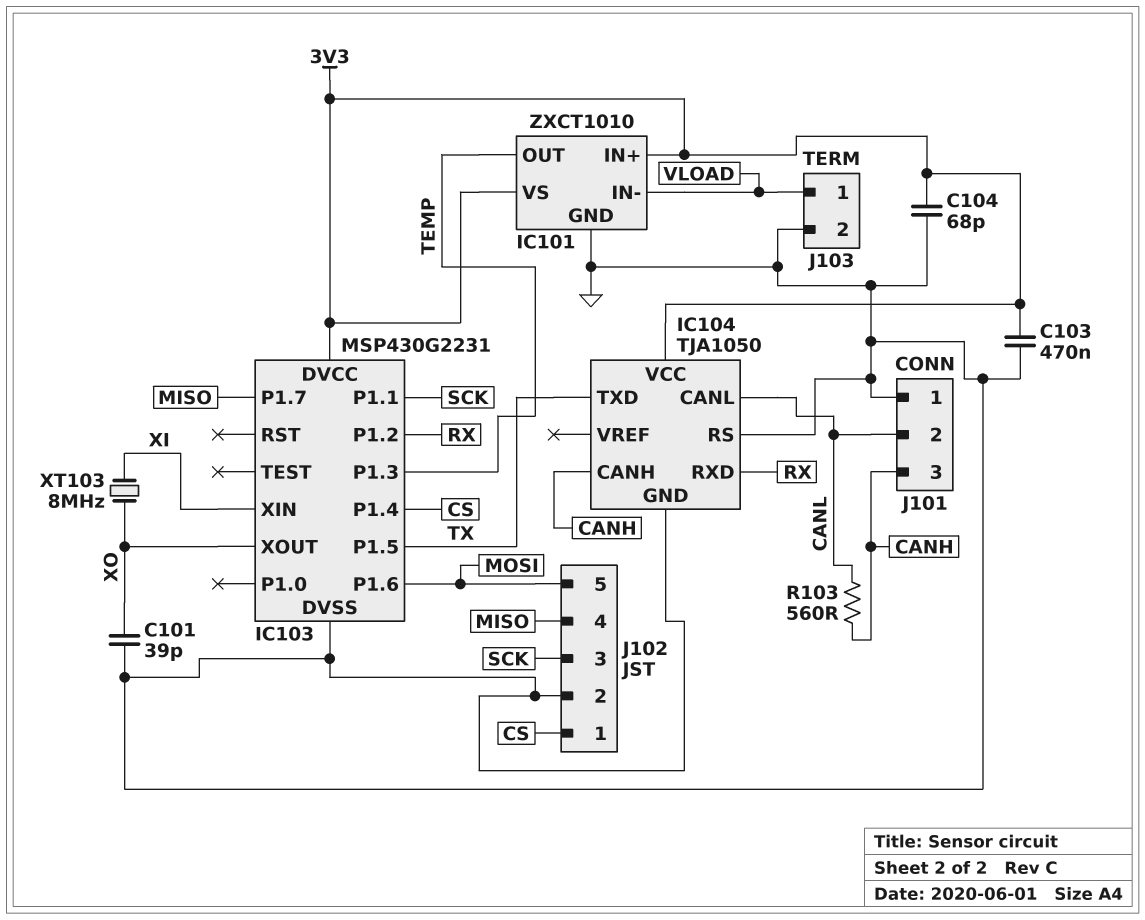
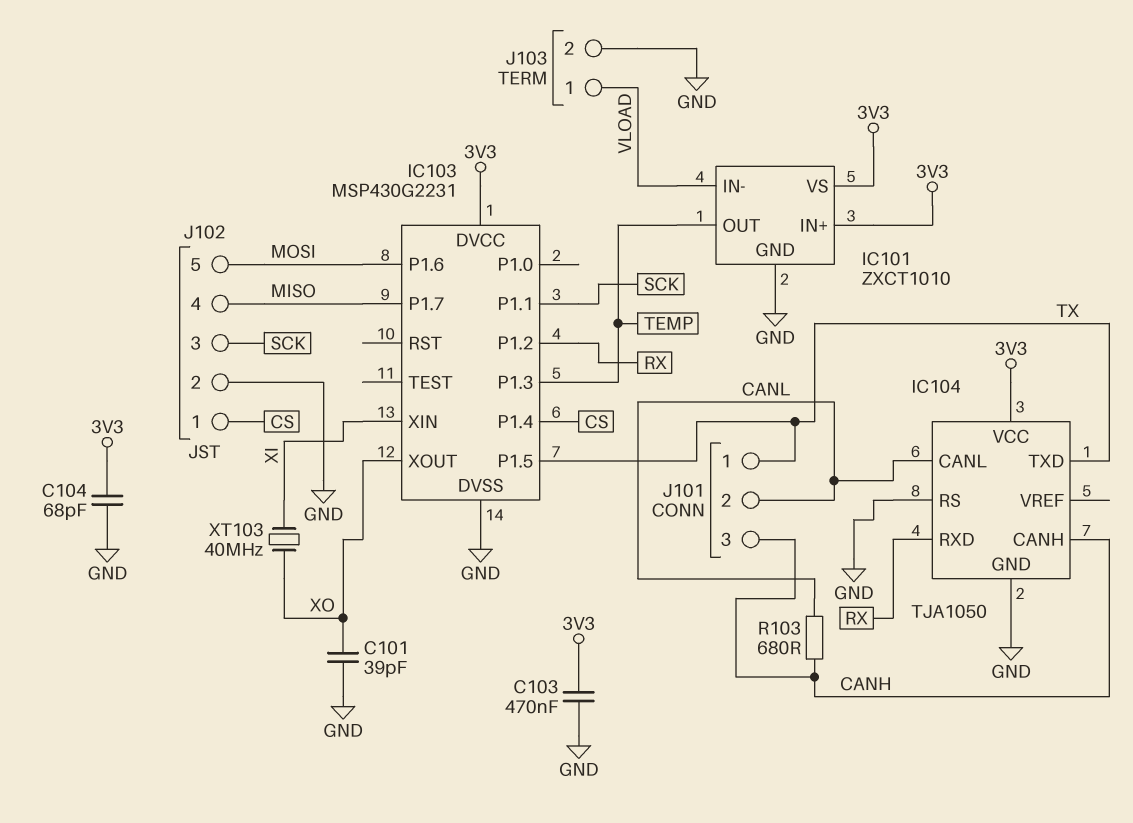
J101 pin 1: GND -> TX
R103: 560 (CANH, CANL) -> 680 (CANH, CANL)
XT103: 8MHz (XI, XO) -> 40MHz (XI, XO)

